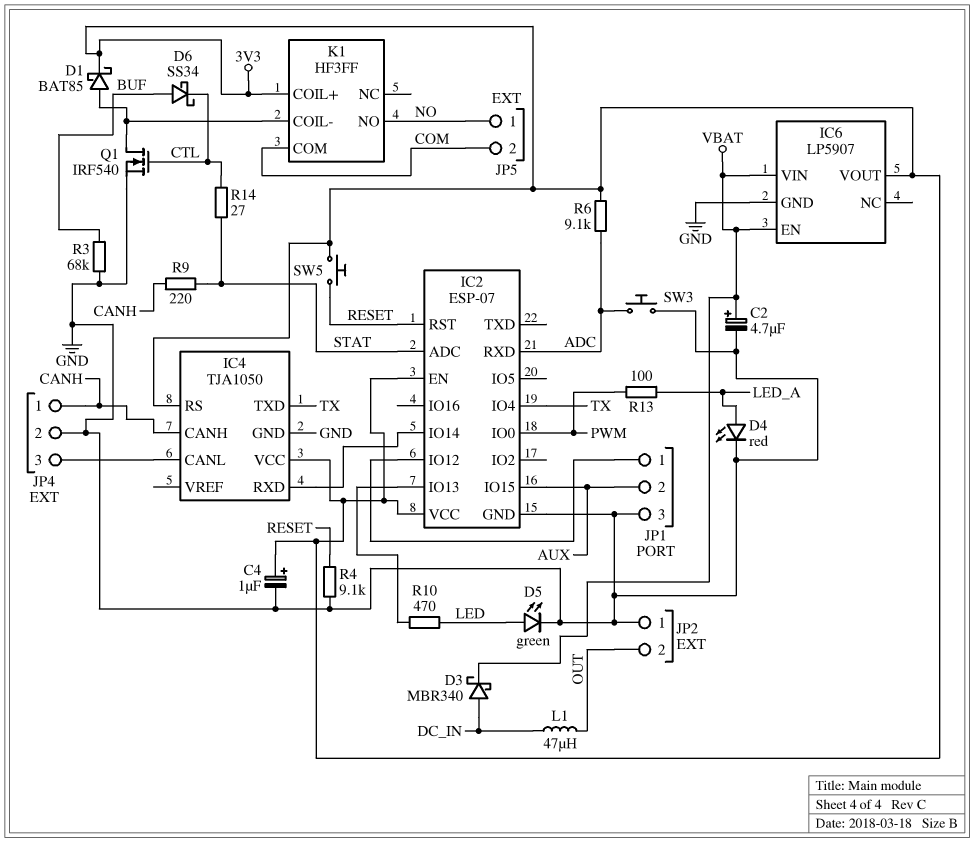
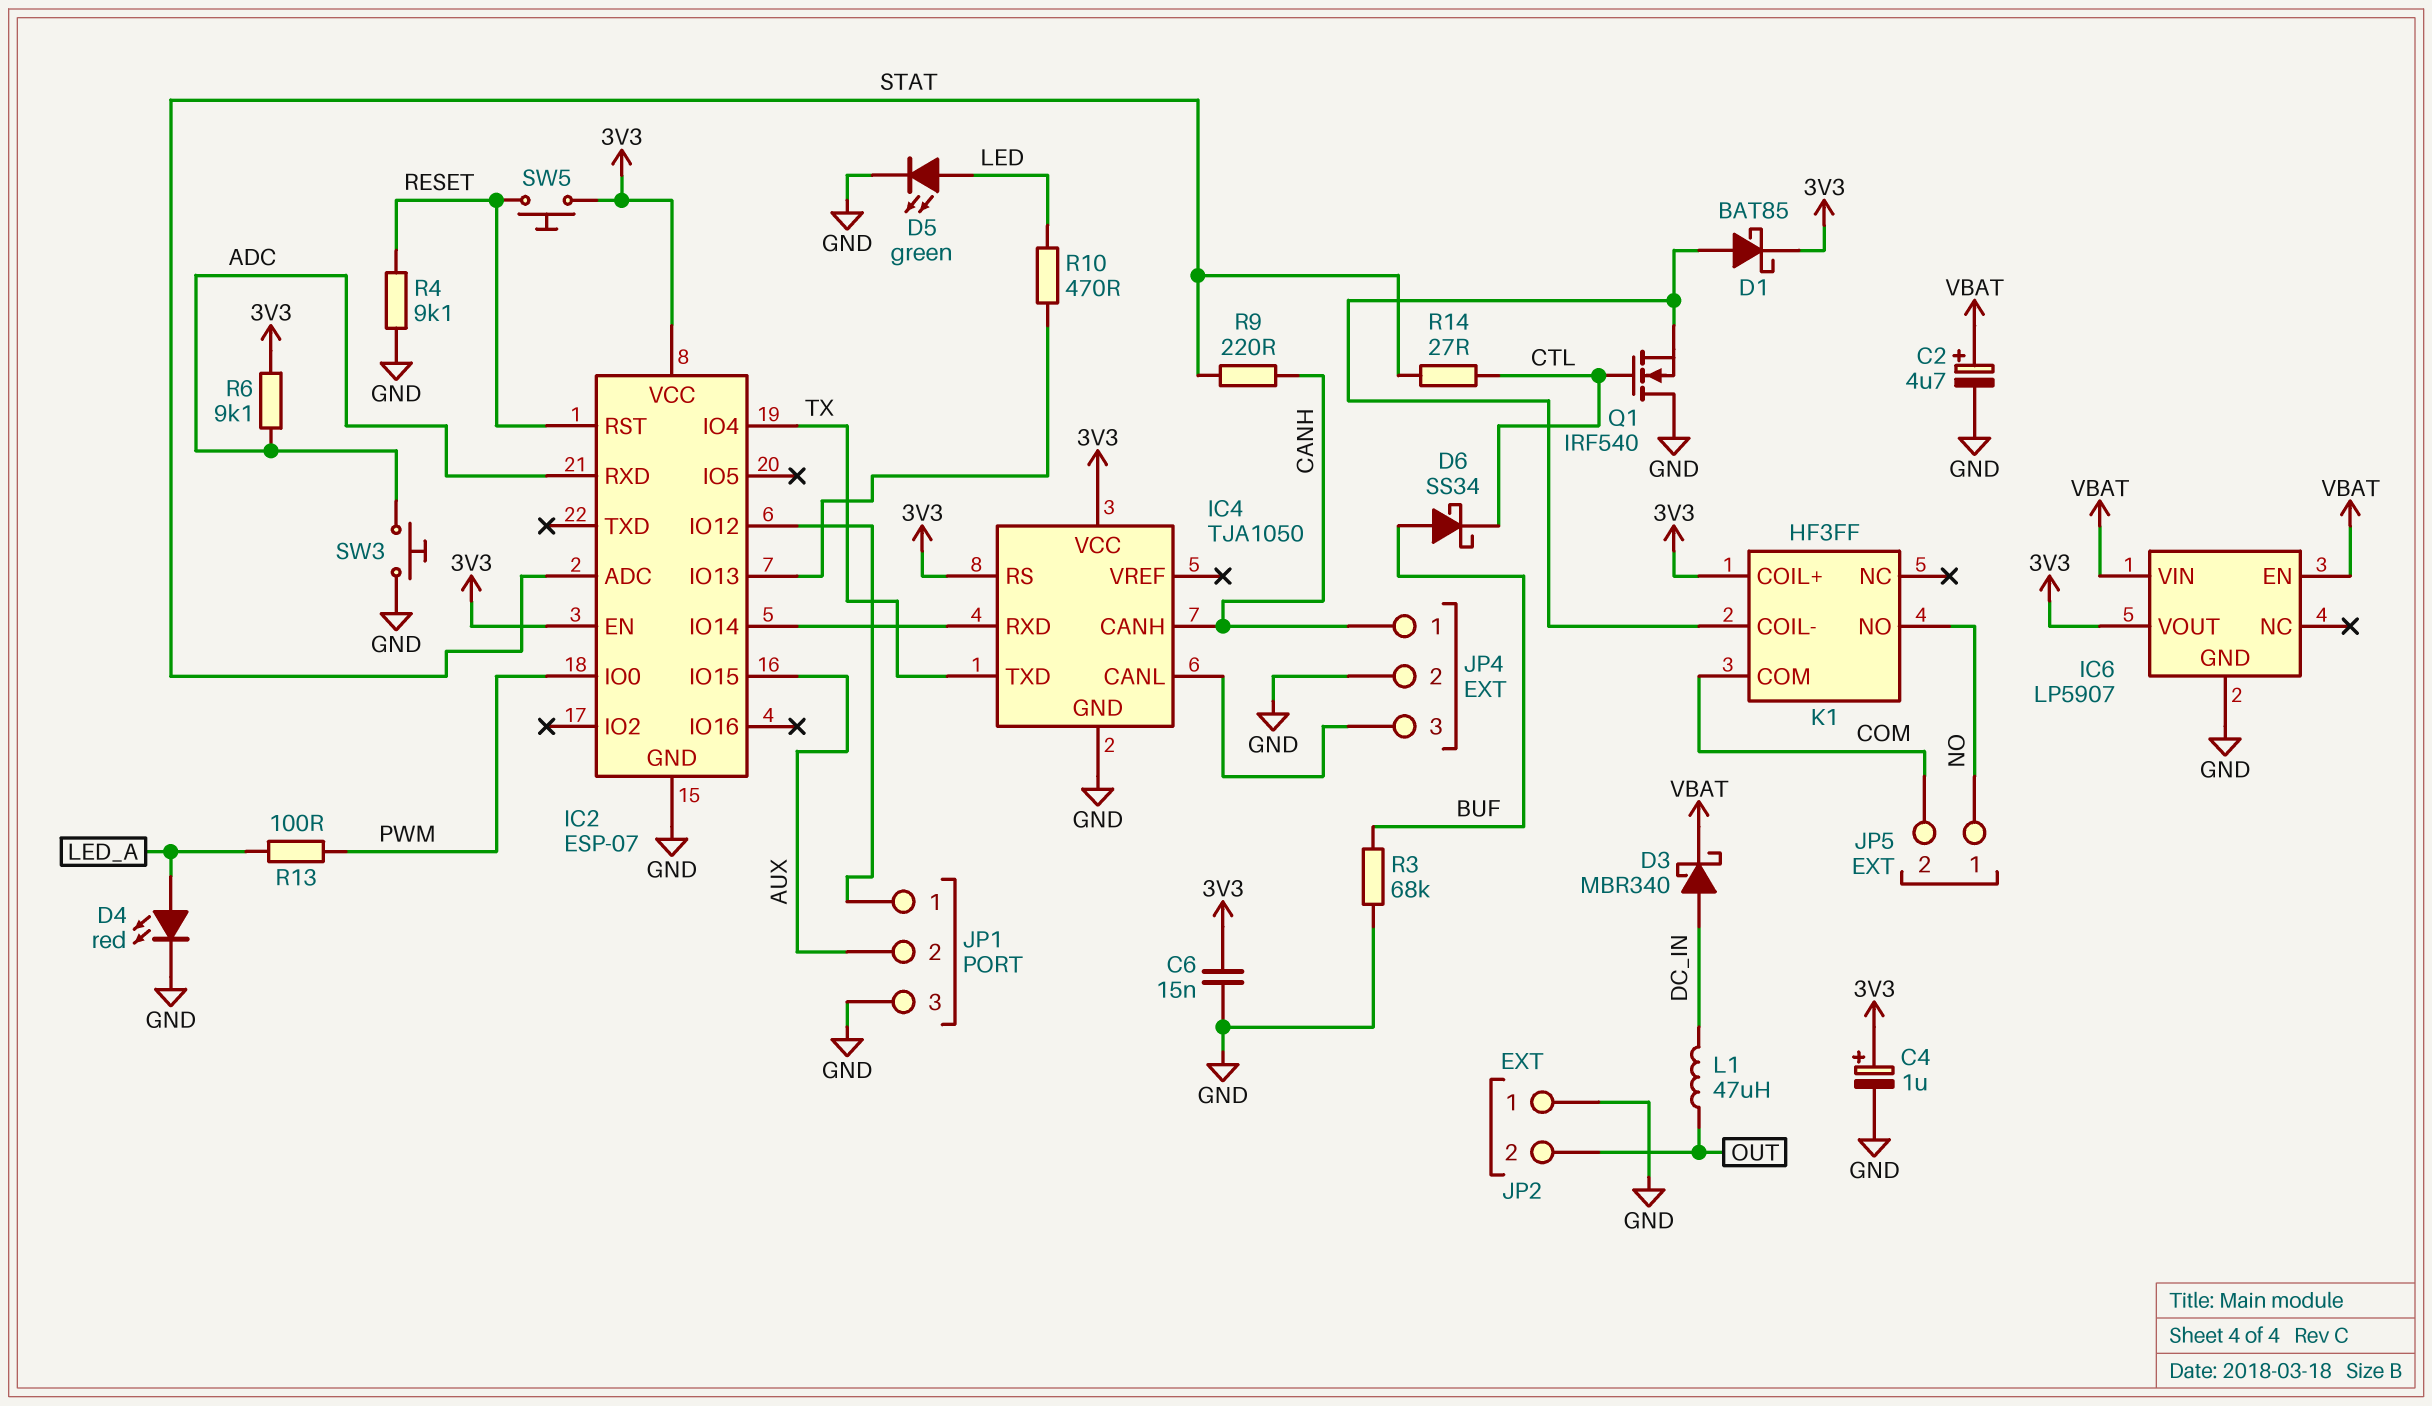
C6: none -> 15nF (3V3, GND)
Q1: NMOS IRF540 (G CTL, D K1/COIL-, S GND) -> NMOS IRF540 (G CTL, D GND, S K1/COIL-)

